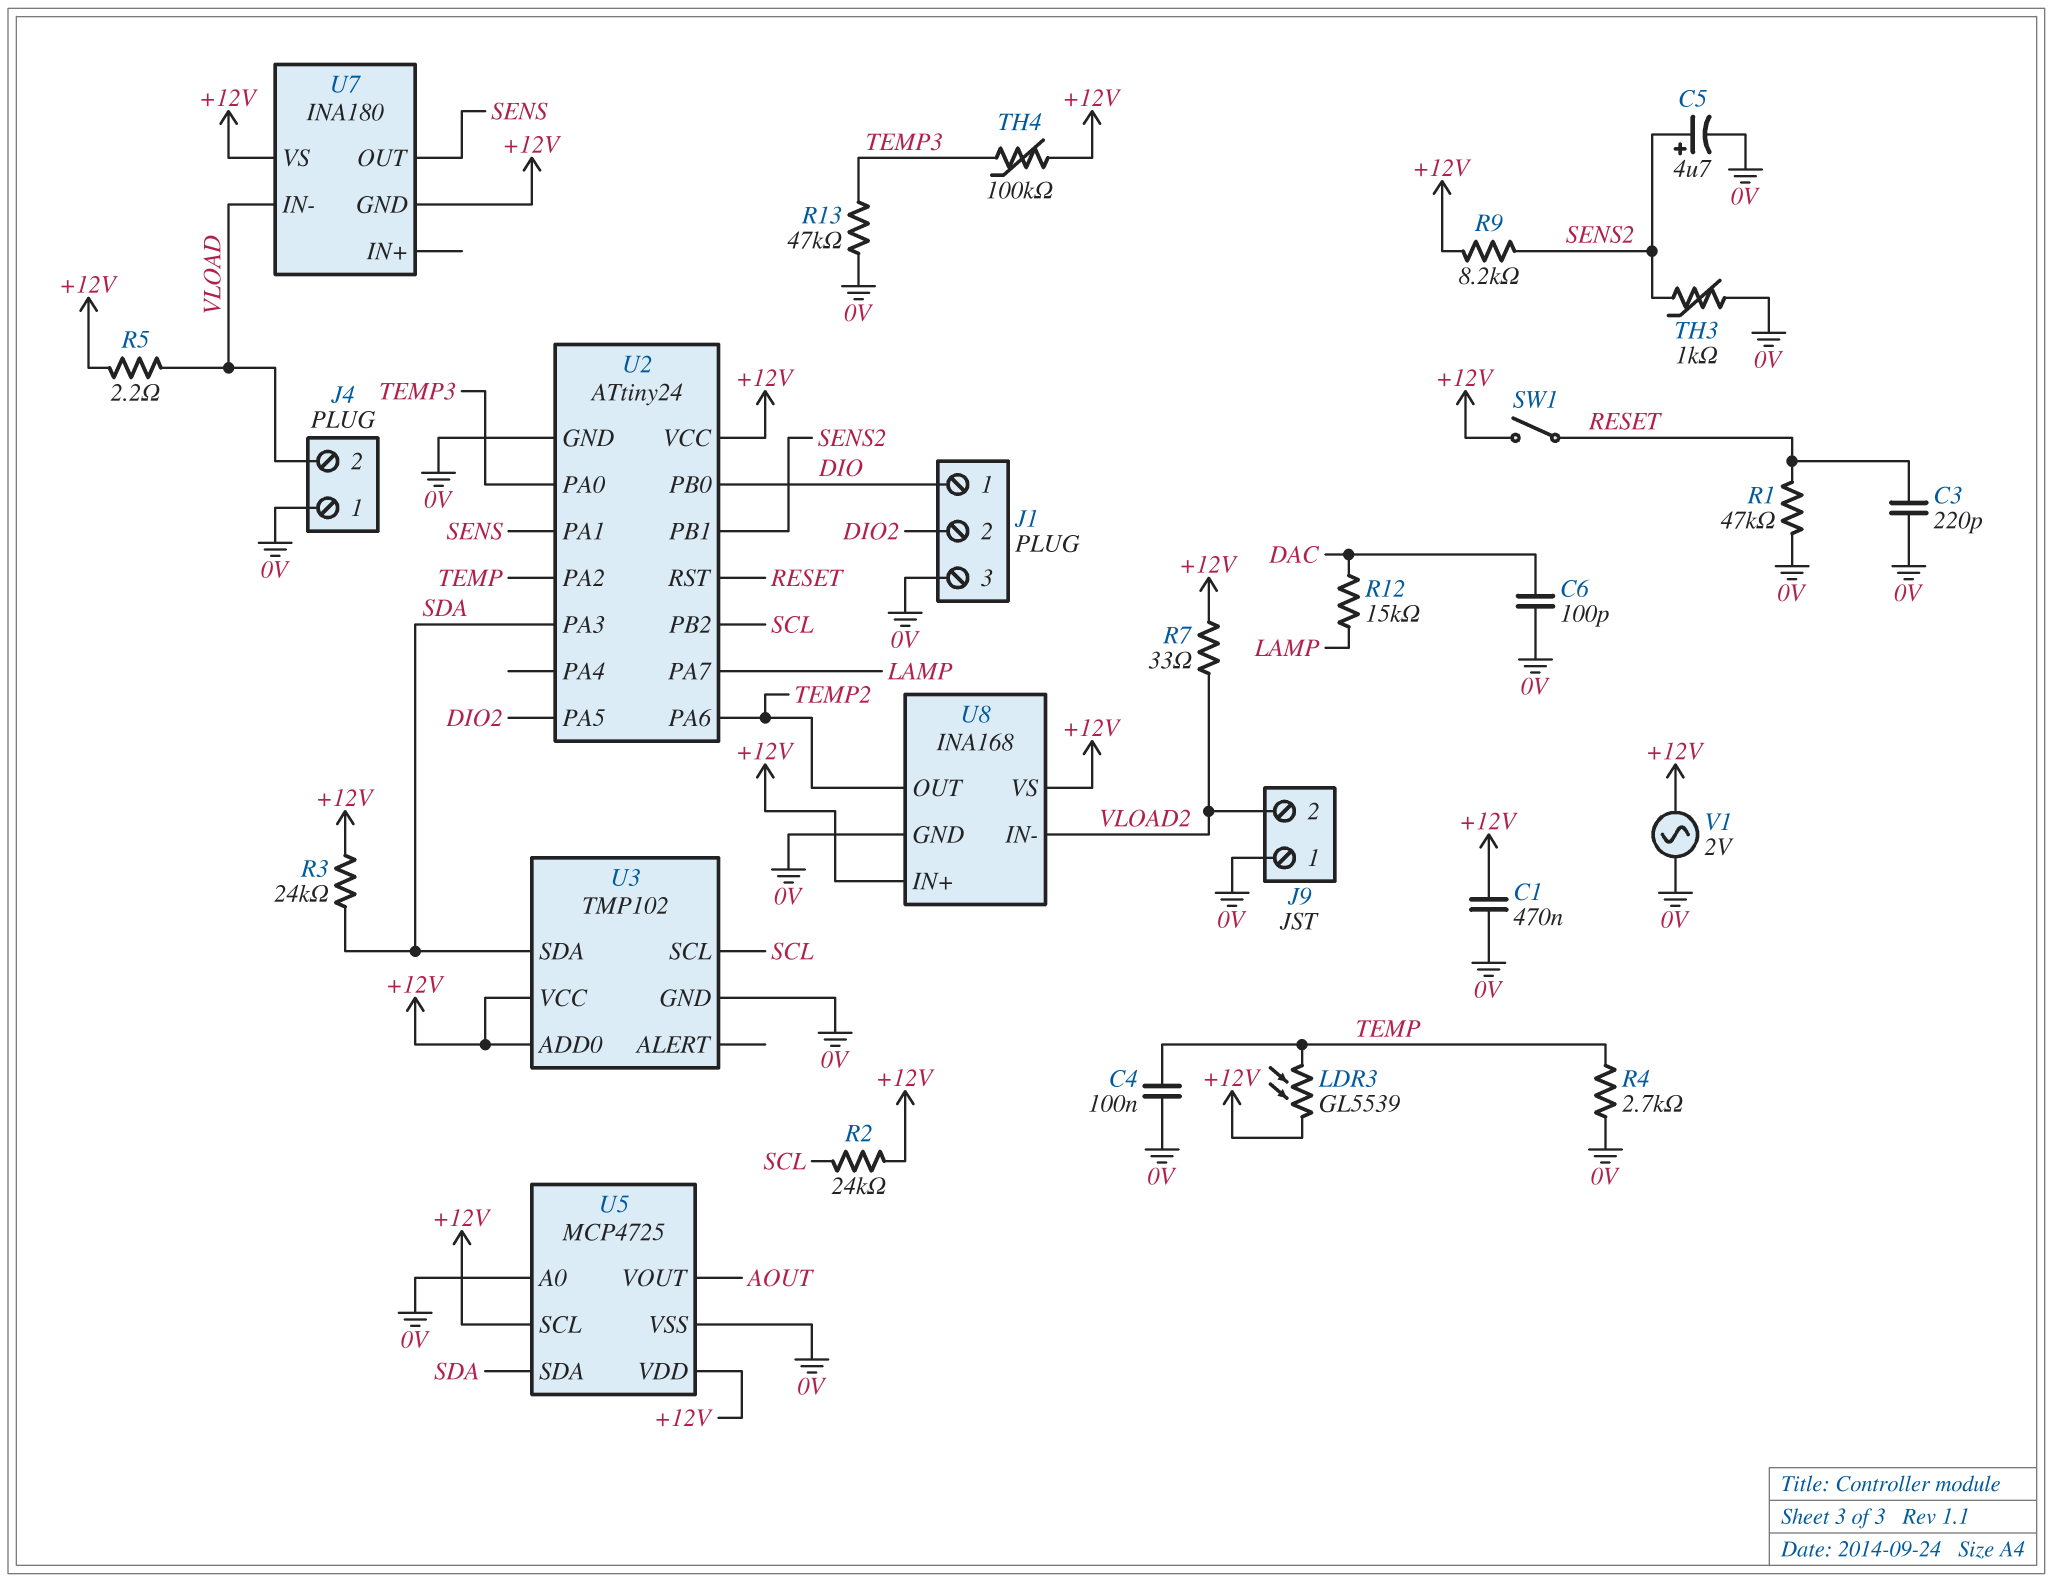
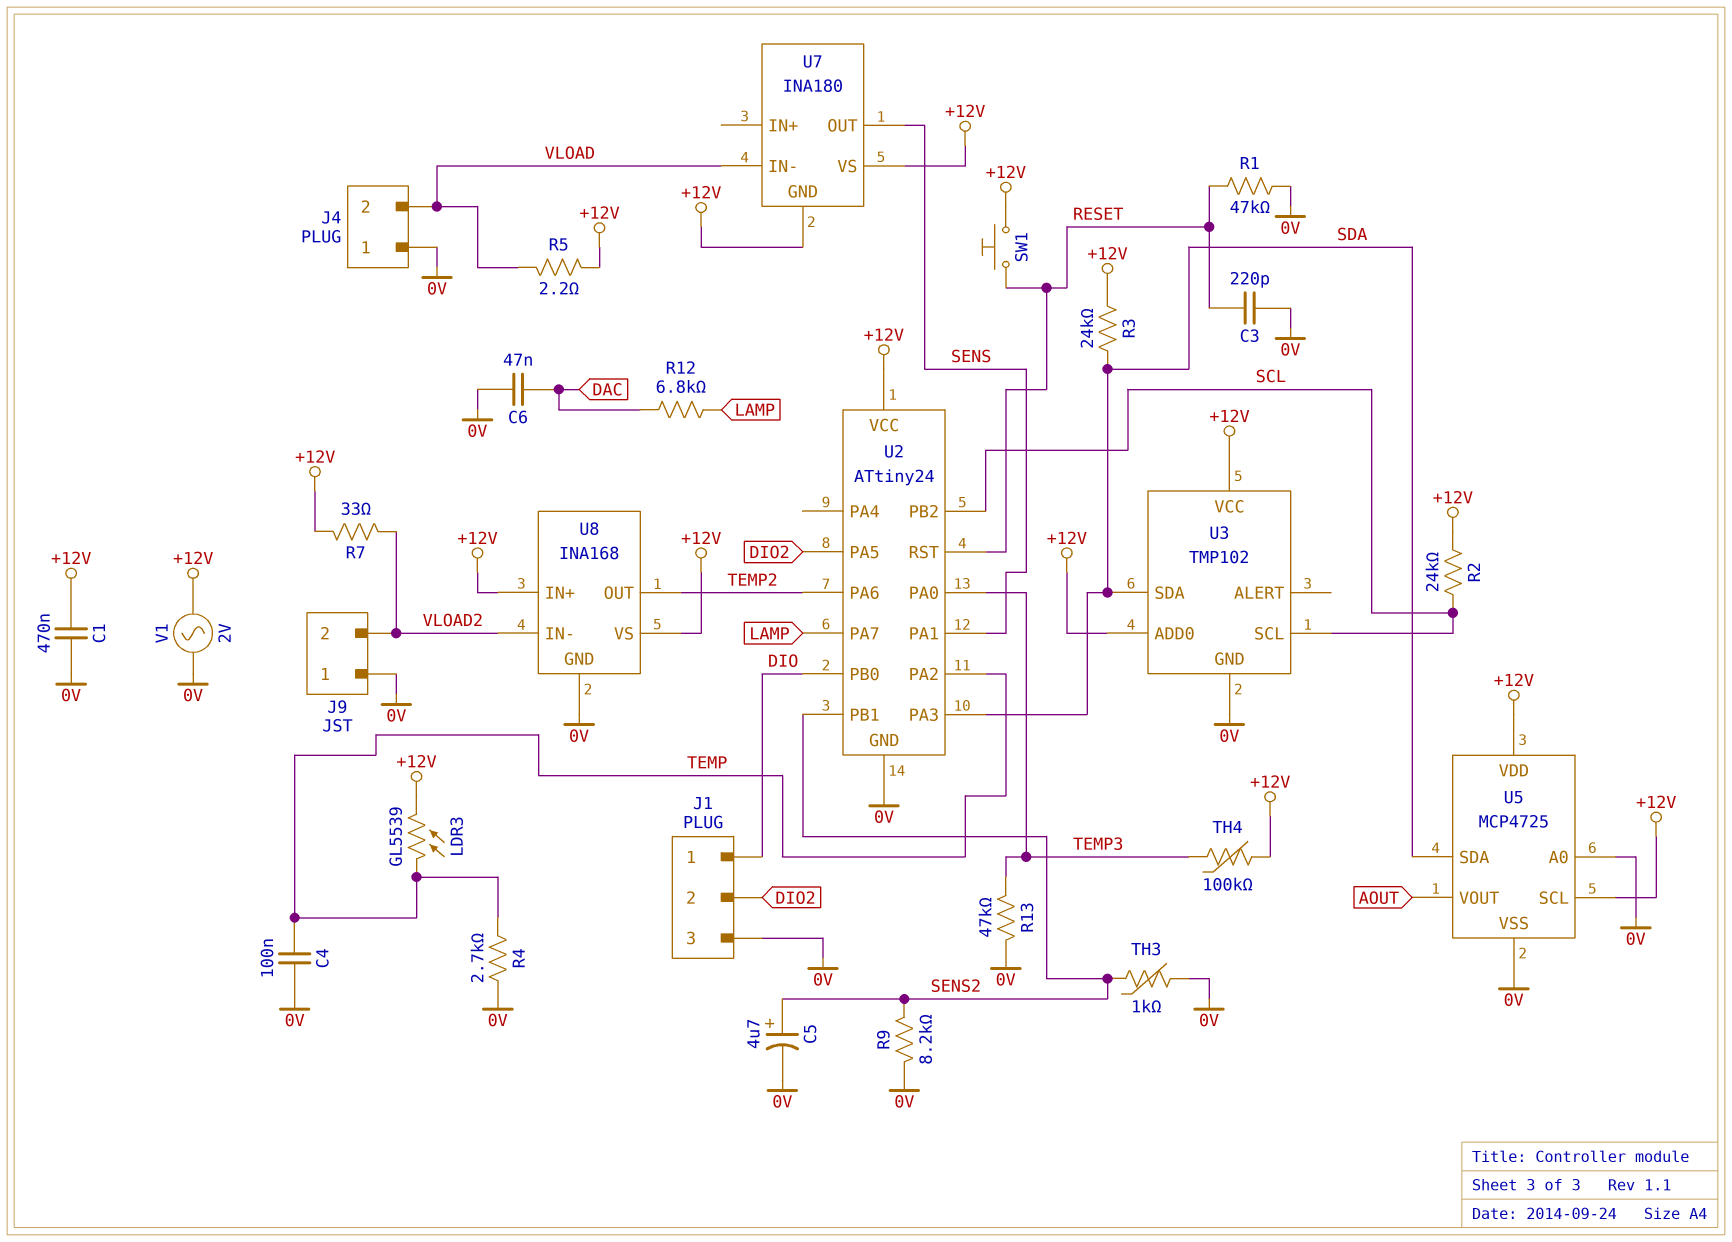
C6: 100pF (0V, DAC) -> 47nF (0V, DAC)
R9: 8.2k (+12V, SENS2) -> 8.2k (0V, SENS2)
R12: 15k (DAC, LAMP) -> 6.8k (DAC, LAMP)
SW1: switch (+12V, RESET) -> button (+12V, RESET)

